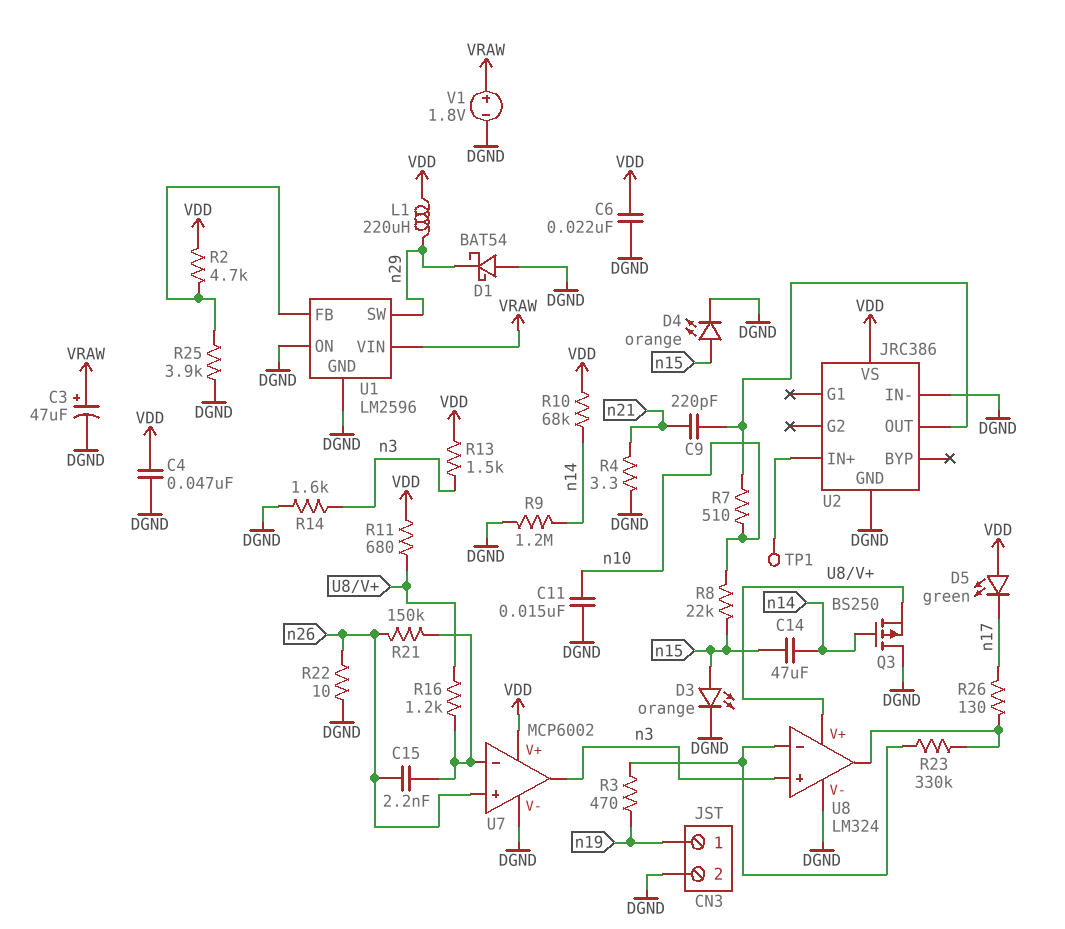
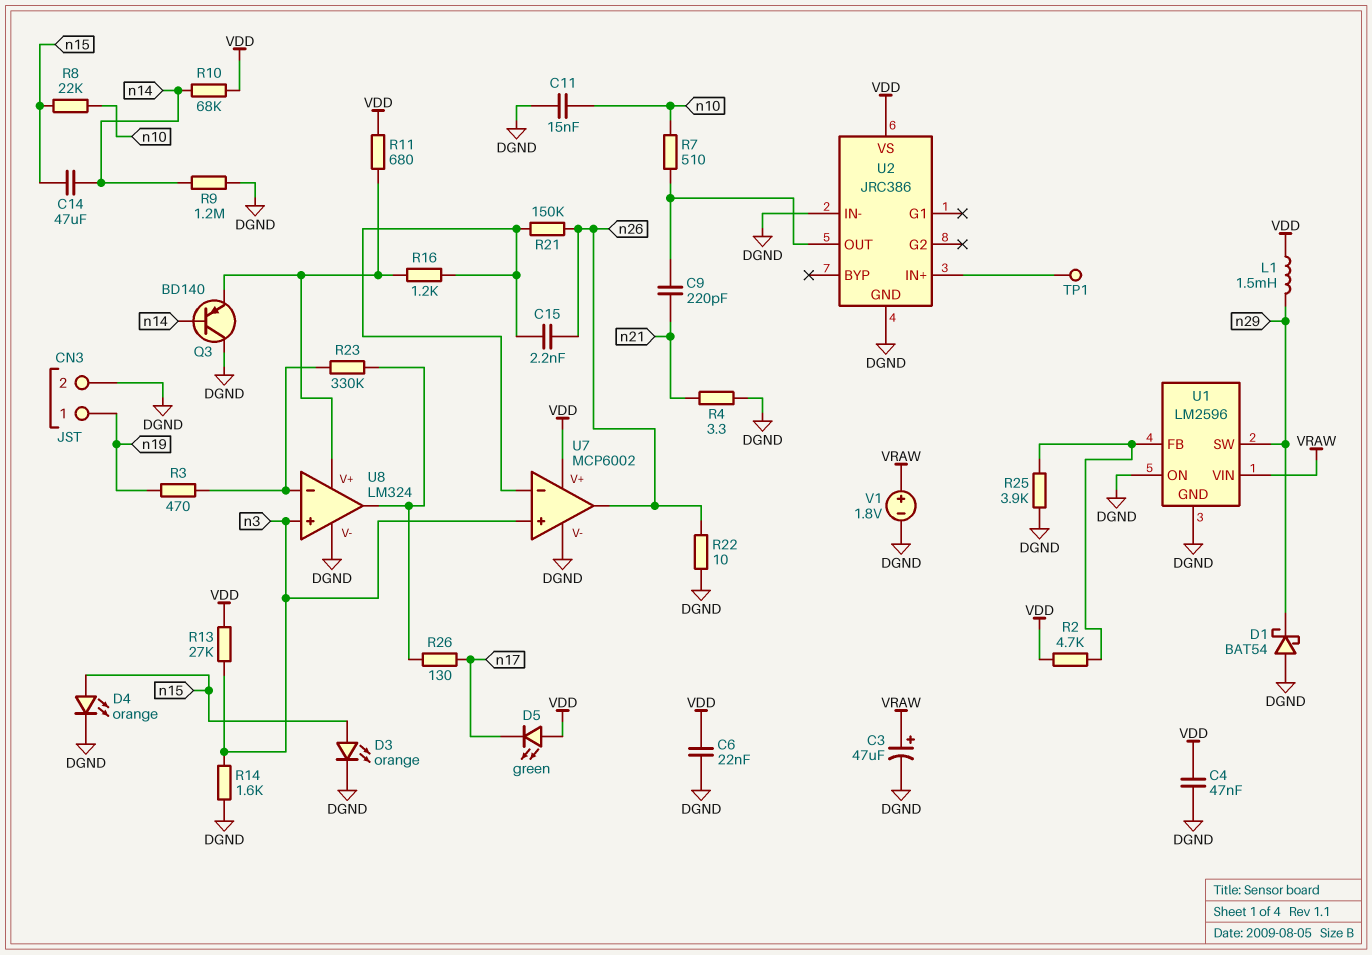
L1: 220uH (VDD, n29) -> 1.5mH (VDD, n29)
Q3: PMOS BS250 (G n14, D DGND, S U8/V+) -> PNP BD140 (B n14, C DGND, E U8/V+)
R13: 1.5k (VDD, n3) -> 27k (VDD, n3)
U7 pin in+: n26 -> n3
U7 pin out: n3 -> n26

